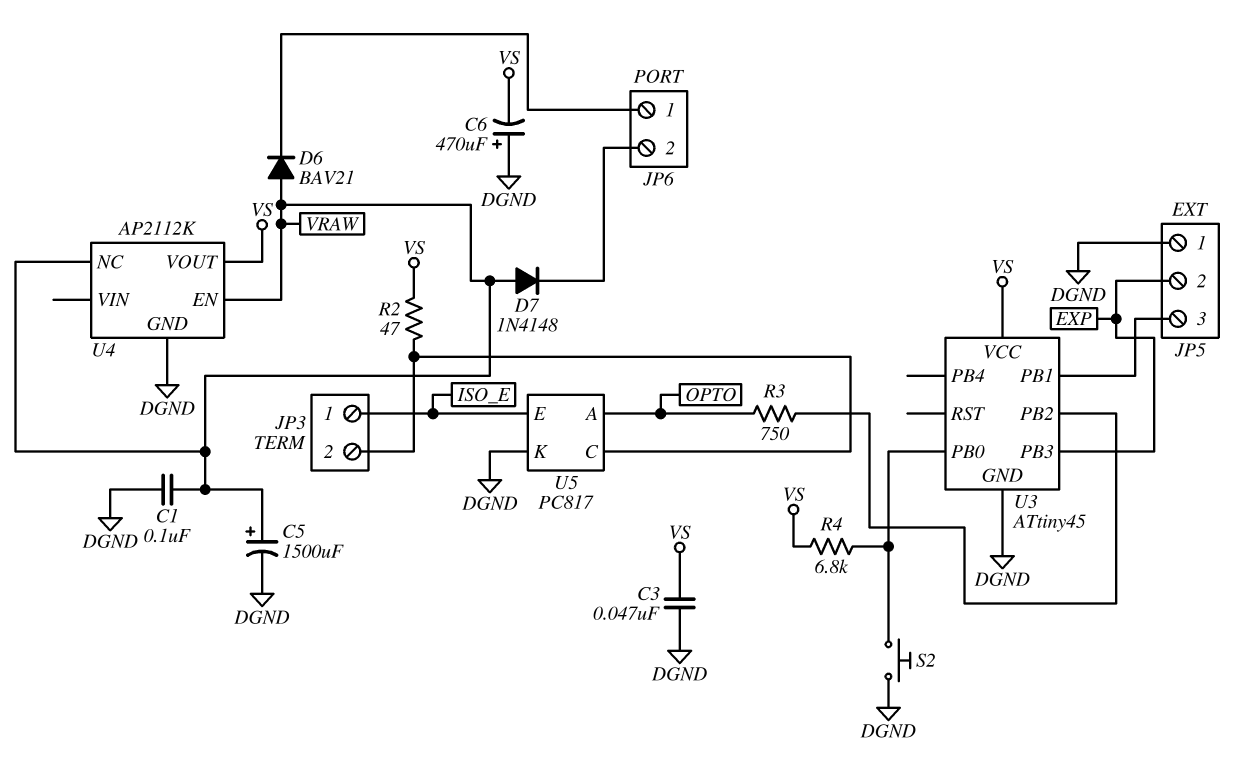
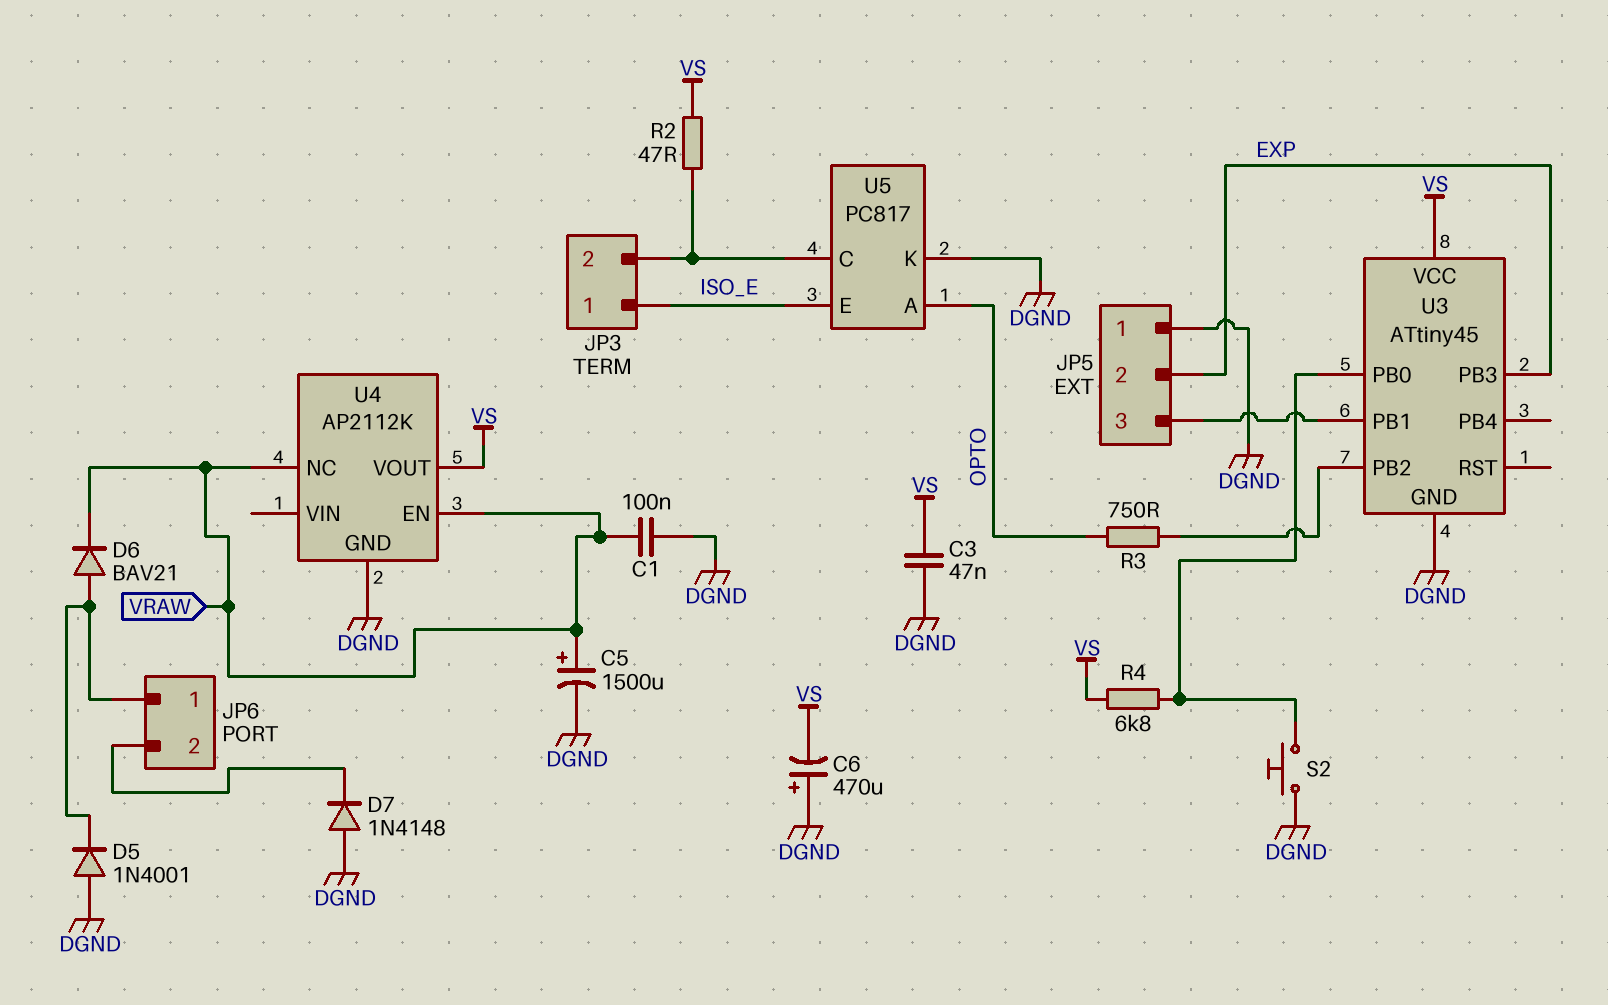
D5: none -> diode 1N4001 (A DGND, K JP6/1)
D6: diode BAV21 (A VRAW, K JP6/1) -> diode BAV21 (A JP6/1, K VRAW)
D7: diode 1N4148 (A VRAW, K JP6/2) -> diode 1N4148 (A DGND, K JP6/2)

